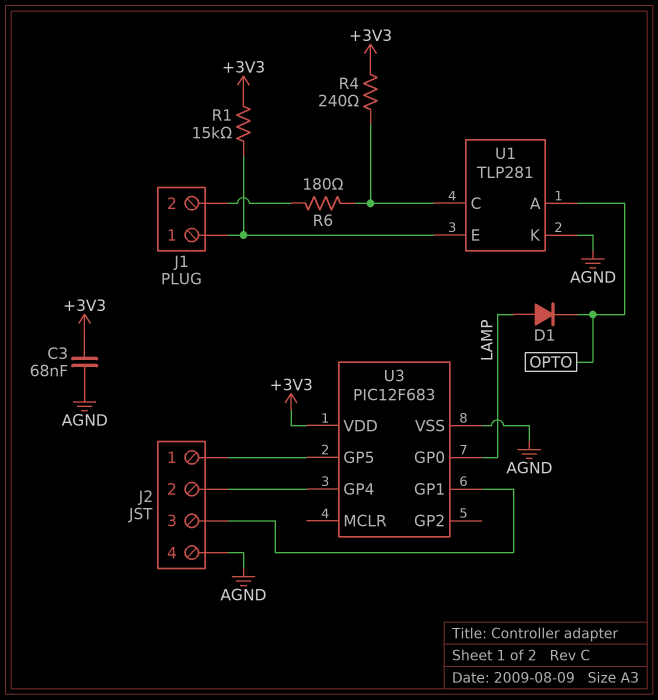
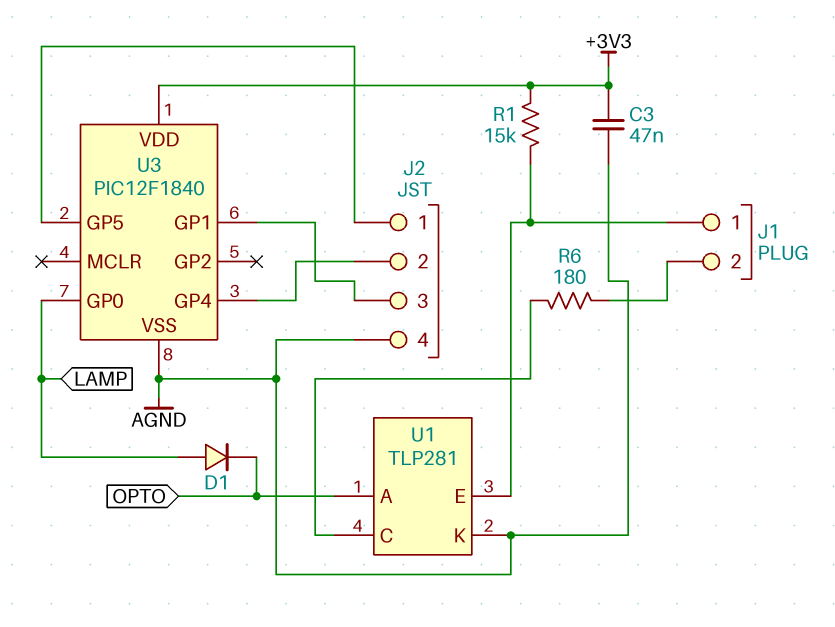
C3: 68nF (+3V3, AGND) -> 47nF (+3V3, AGND)
R4: 240 (+3V3, U1/C) -> none
U3: PIC12F683 -> PIC12F1840

